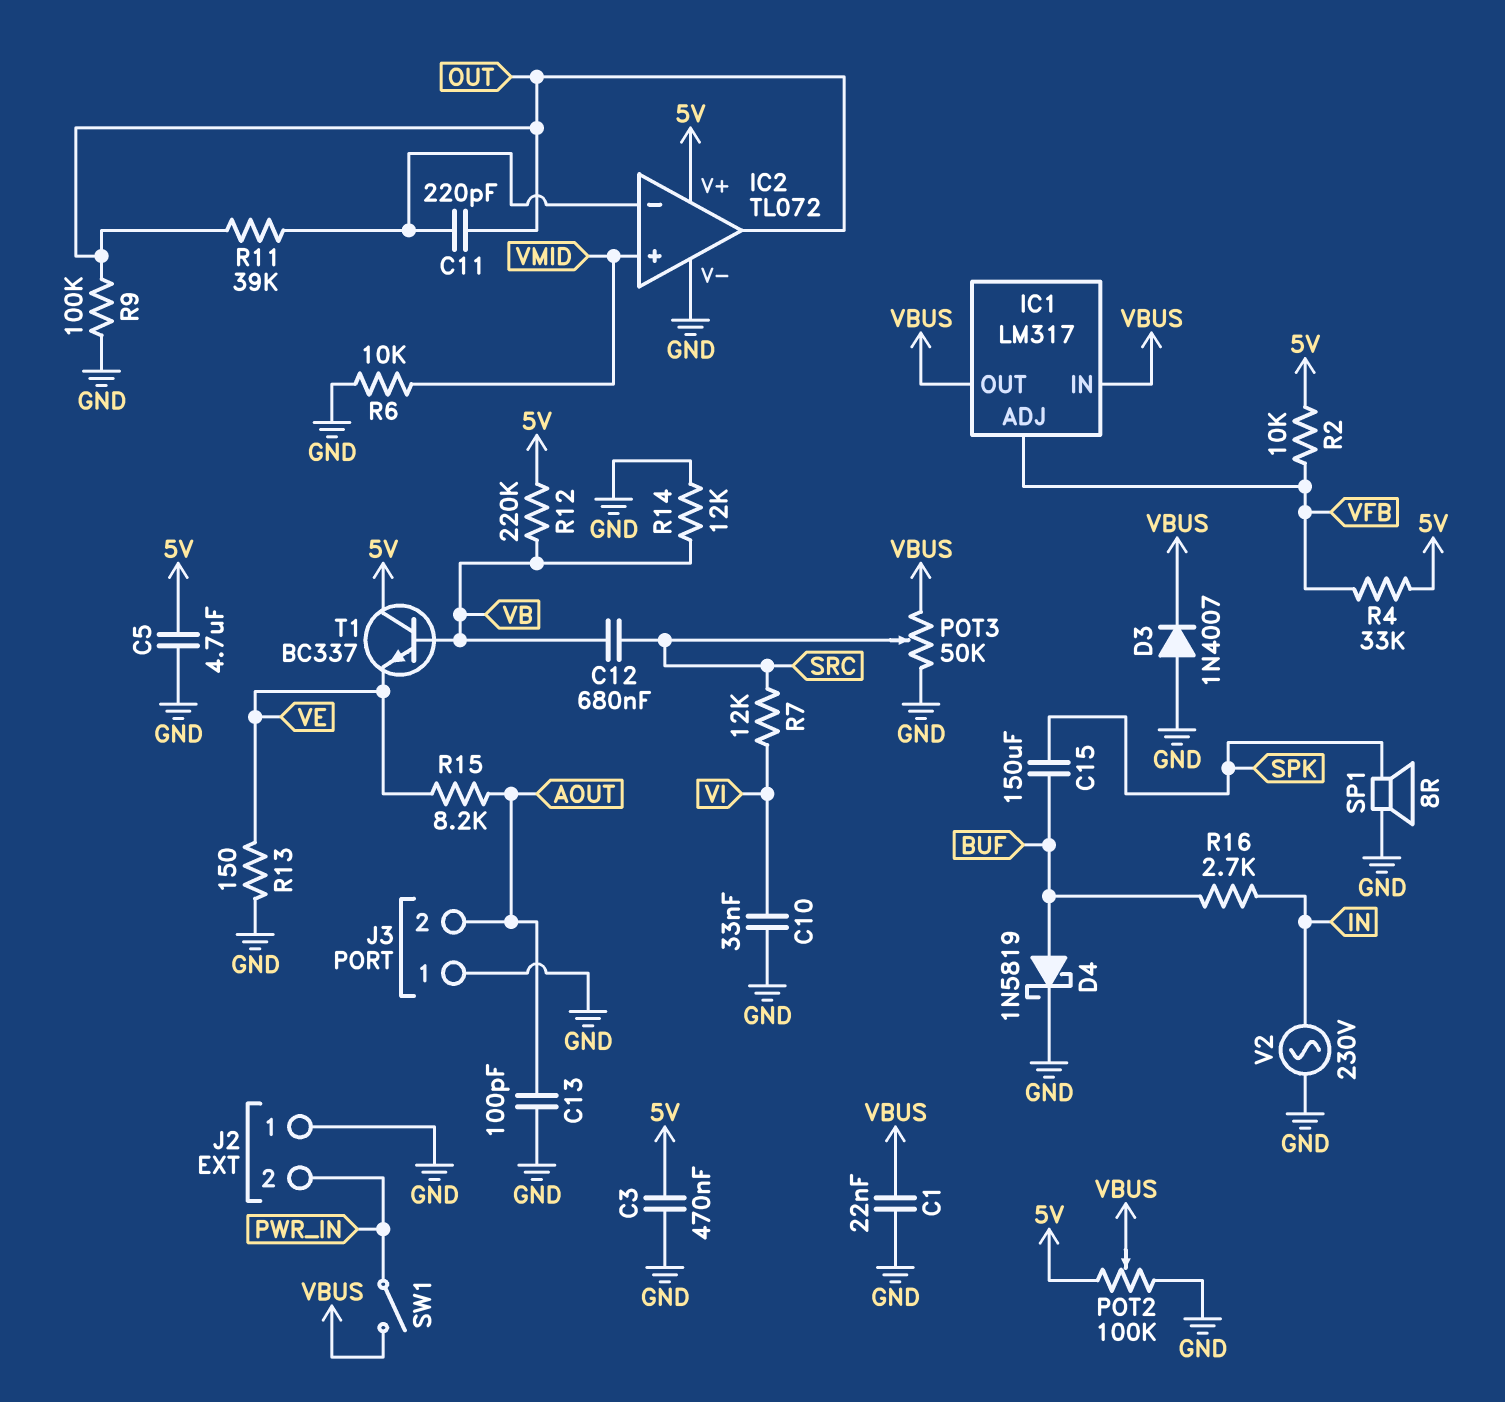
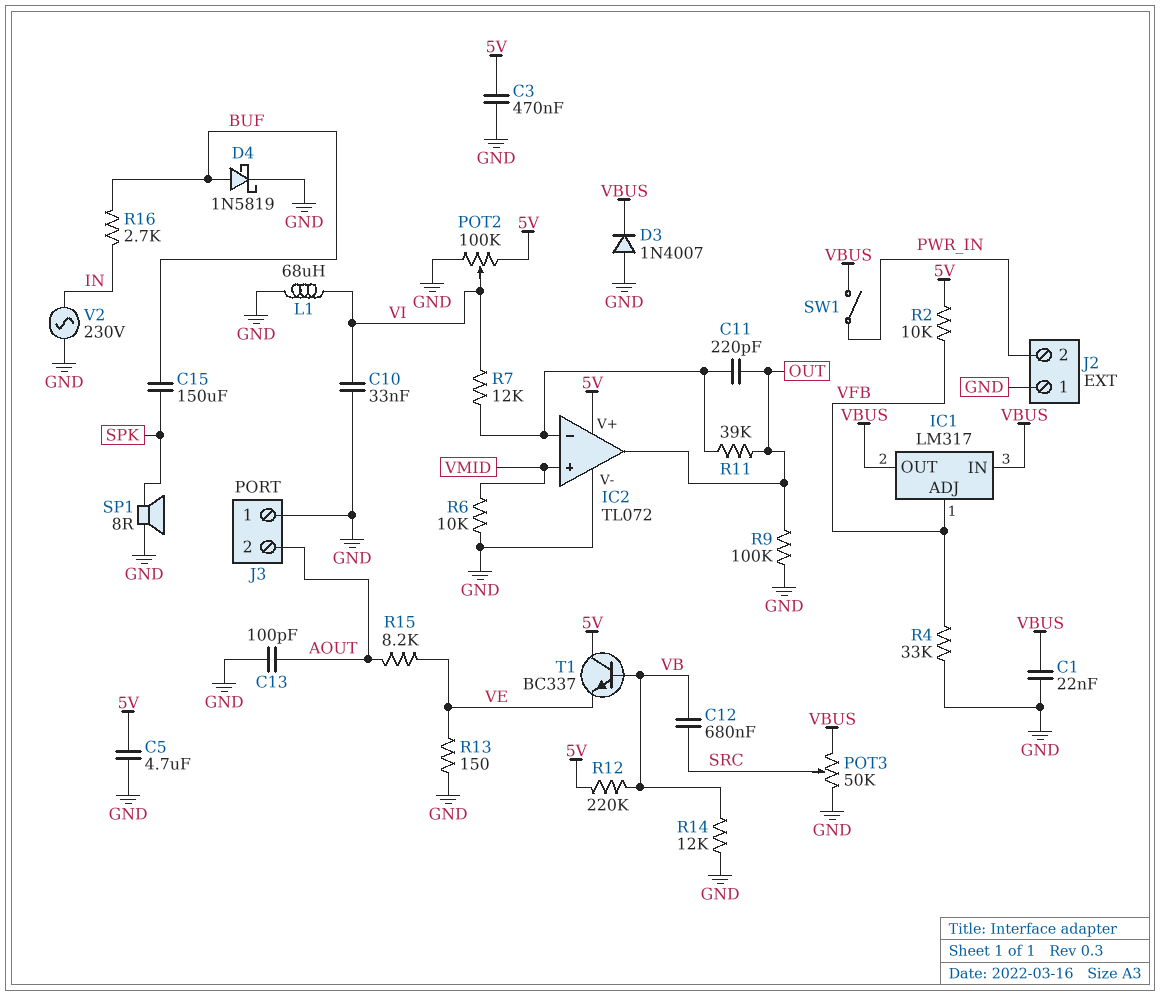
L1: none -> 68uH (GND, VI)
POT2: 100k (5V, GND, wiper VBUS) -> 100k (5V, GND, wiper VI)
R4: 33k (5V, VFB) -> 33k (GND, VFB)
R7: 12k (SRC, VI) -> 12k (IC2/in-, VI)

